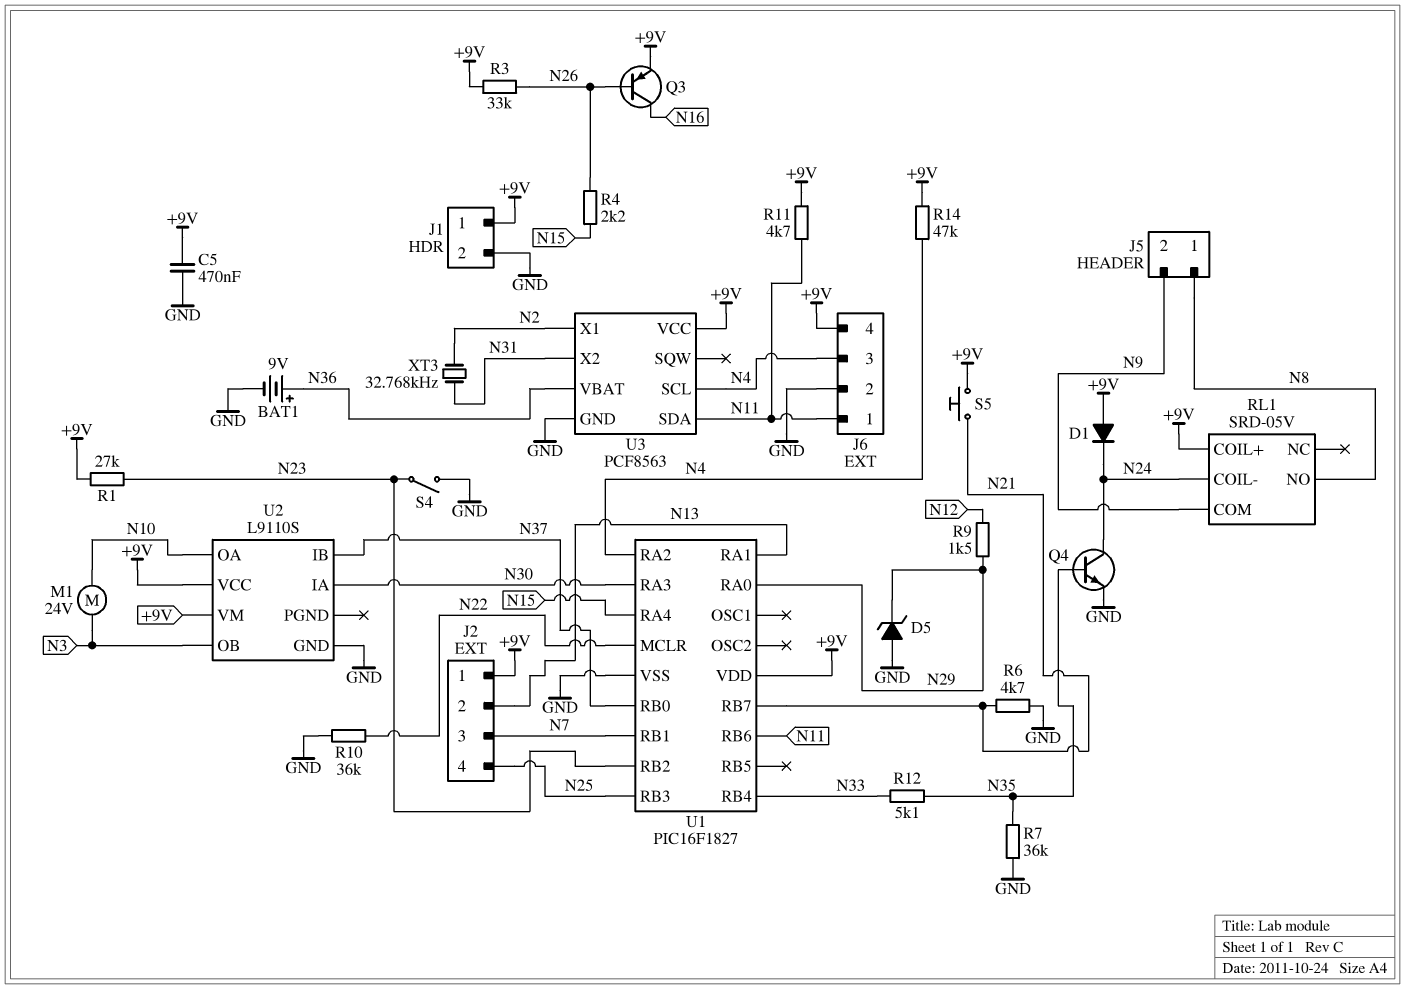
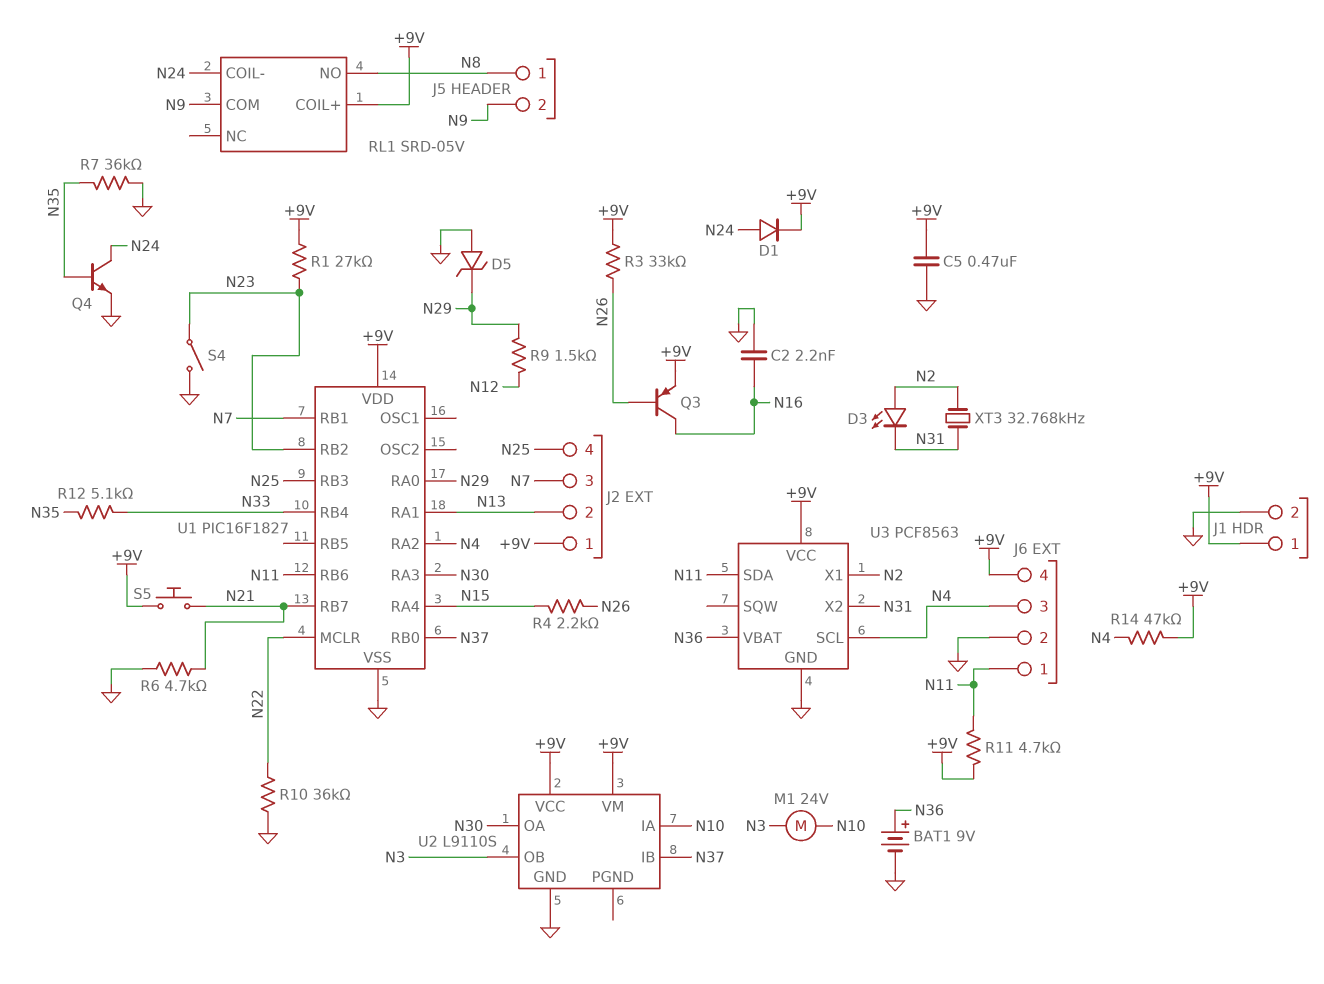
C2: none -> 2.2nF (GND, N16)
D1: diode (A +9V, K N24) -> diode (A N24, K +9V)
D3: none -> LED (A N2, K N31)
U2 pin IA: N30 -> N10
U2 pin OA: N10 -> N30

